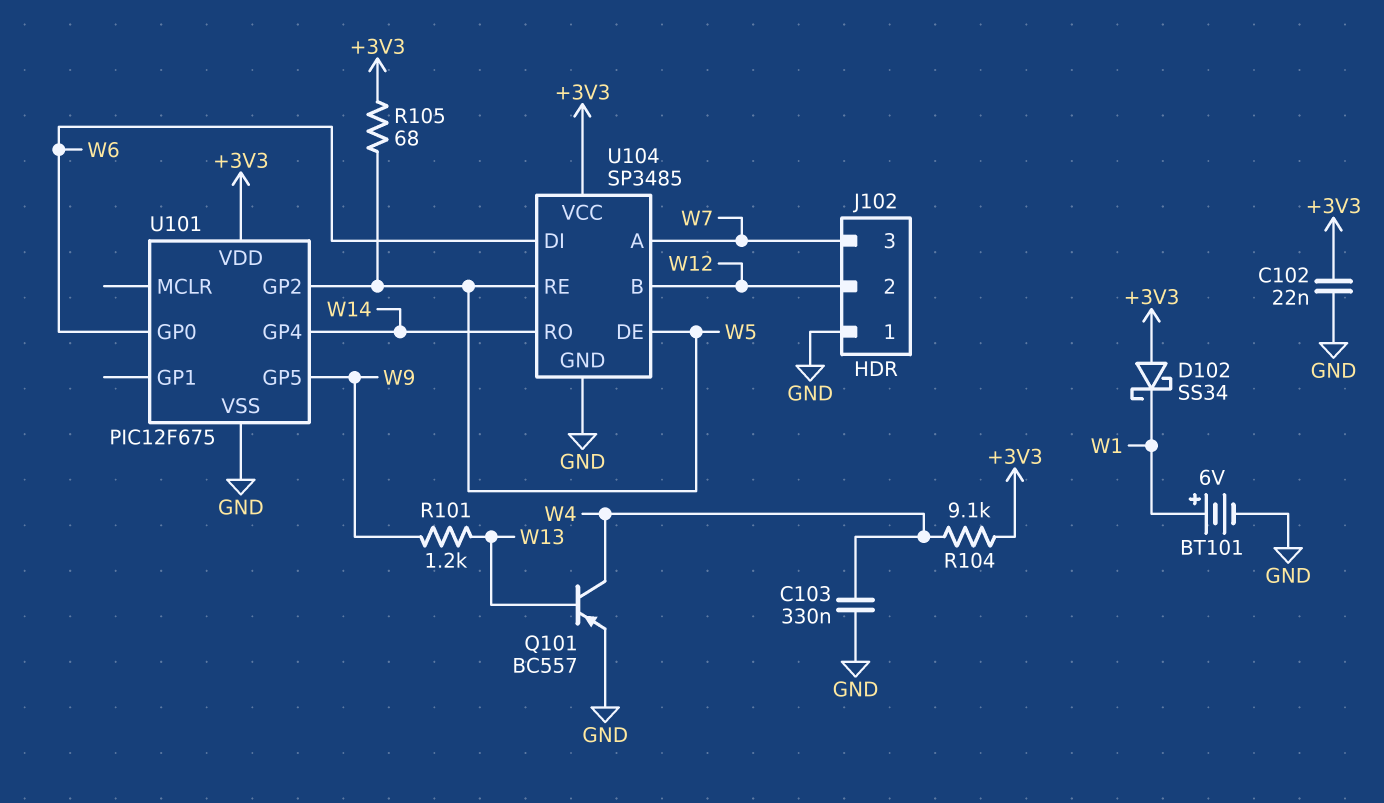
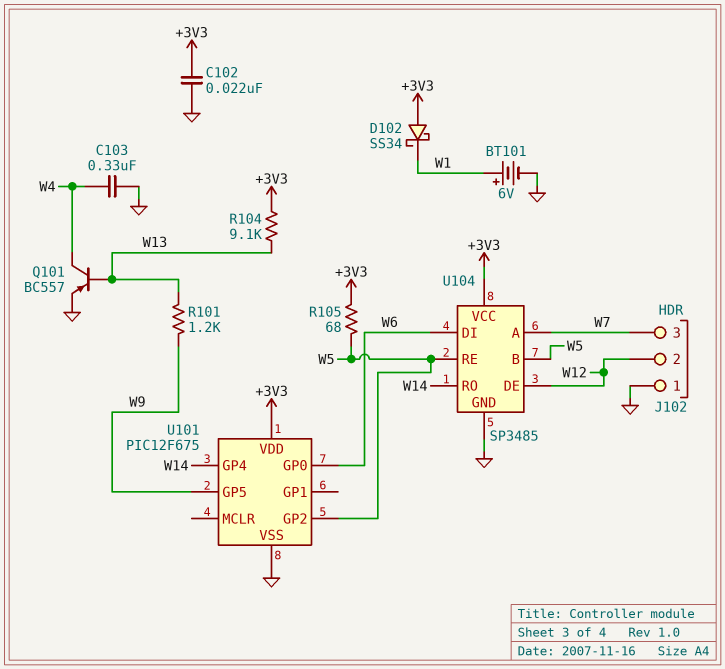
R104: 9.1k (+3V3, W4) -> 9.1k (+3V3, W13)
U104 pin B: W12 -> W5
U104 pin DE: W5 -> W12

